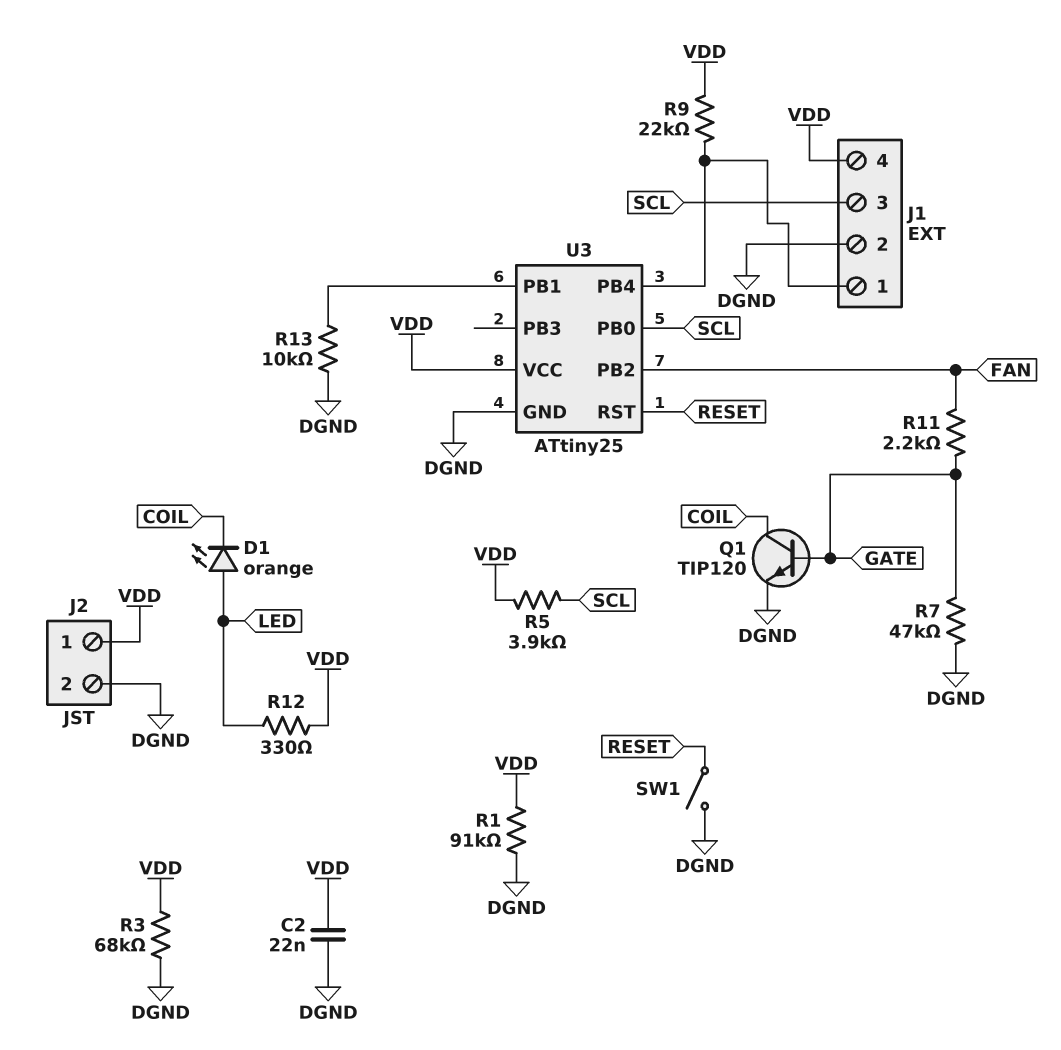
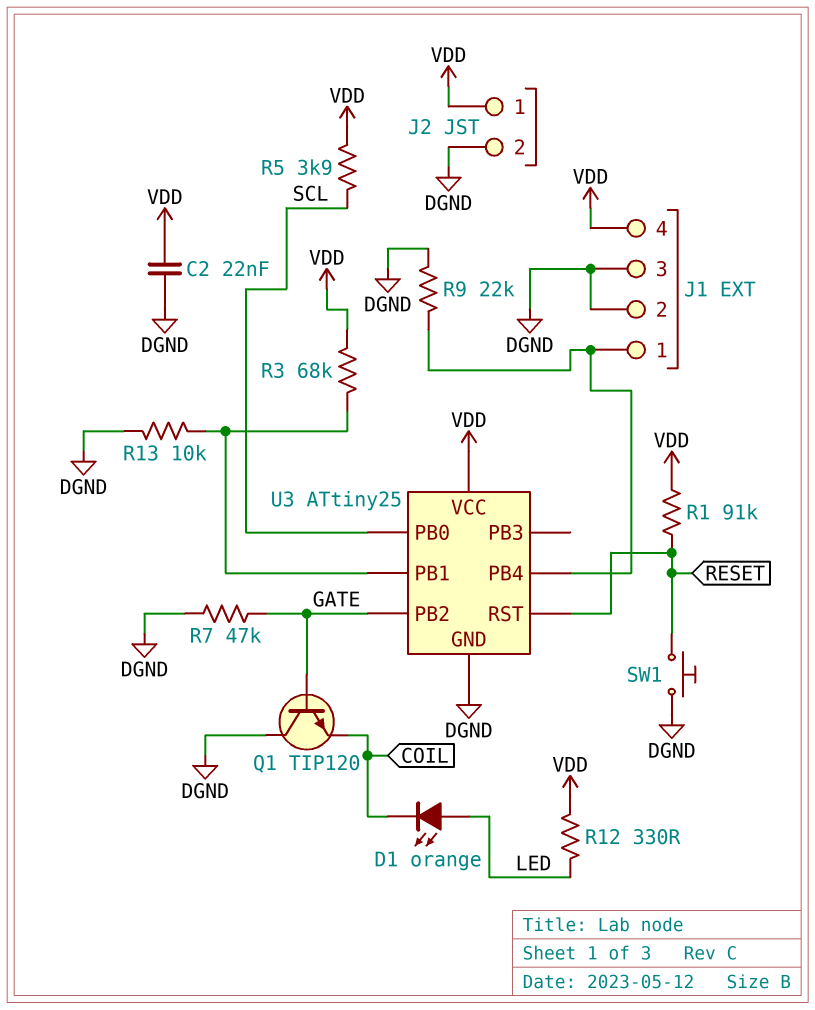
J1 pin 3: SCL -> DGND
Q1: NPN TIP120 (B GATE, C COIL, E DGND) -> NPN TIP120 (B GATE, C DGND, E COIL)
R1: 91k (DGND, VDD) -> 91k (RESET, VDD)
R3: 68k (DGND, VDD) -> 68k (U3/PB1, VDD)
R9: 22k (J1/1, VDD) -> 22k (DGND, J1/1)
R11: 2.2k (FAN, GATE) -> none
SW1: switch (DGND, RESET) -> button (DGND, RESET)
U3 pin PB2: FAN -> GATE

